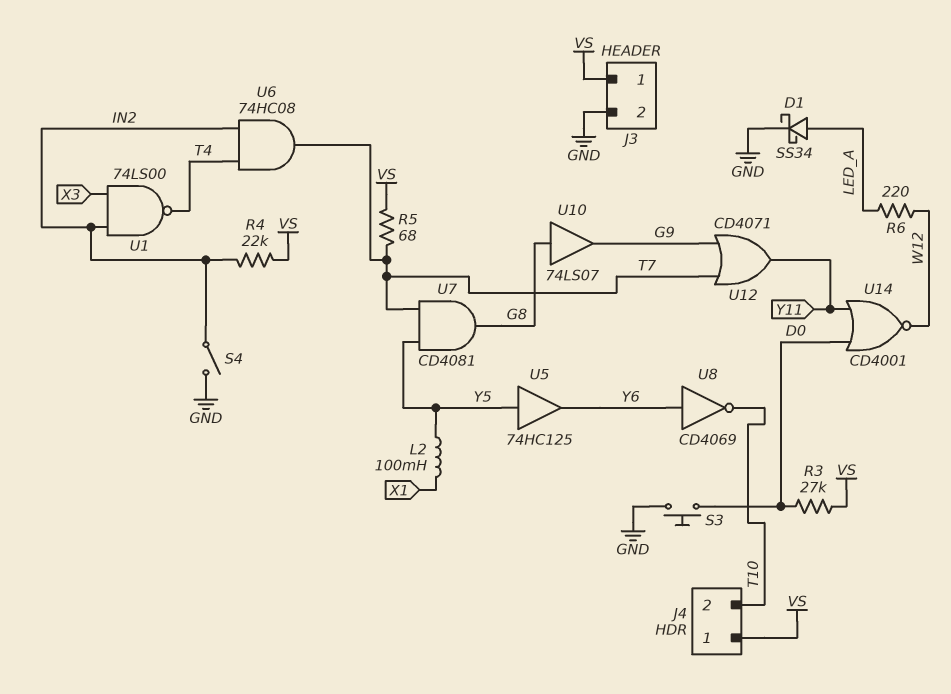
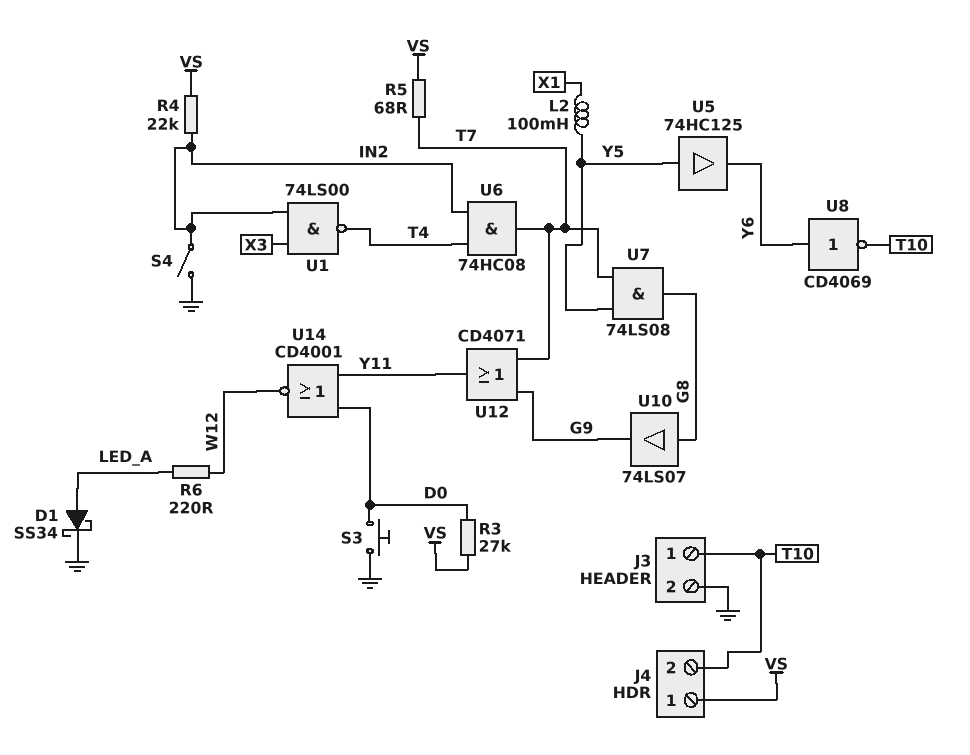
J3 pin 1: VS -> T10
U7: AND CD4081 (in T7, in Y5, out G8) -> AND 74LS08 (in T7, in Y5, out G8)

